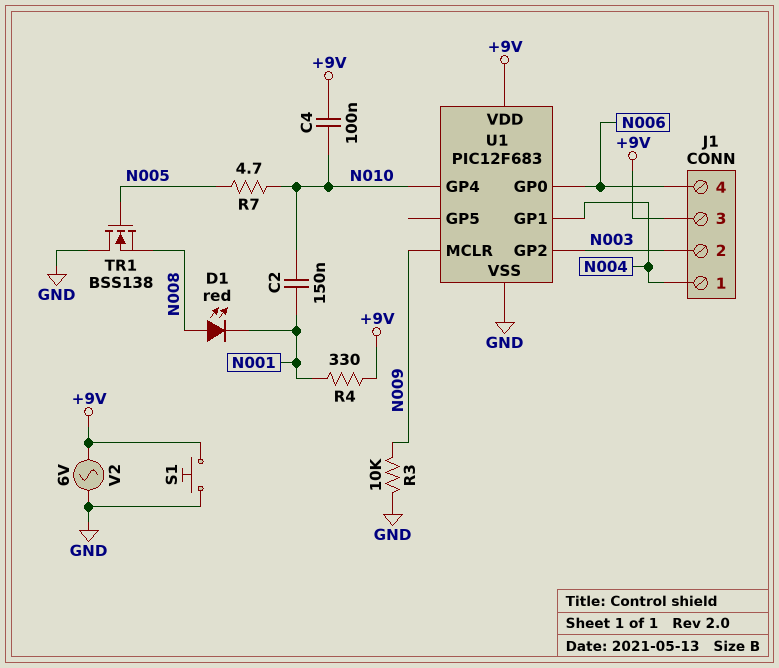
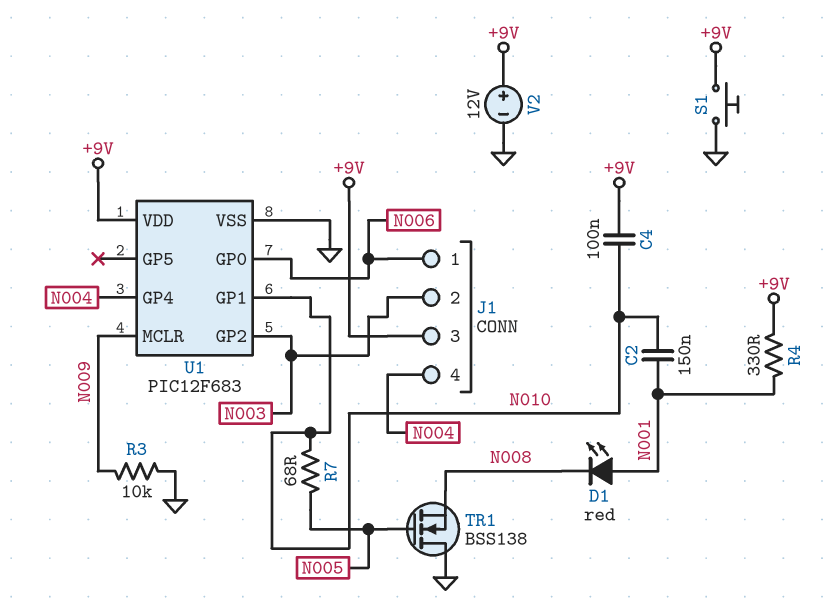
D1: LED red (A N008, K N001) -> LED red (A N001, K N008)
J1 pin 1: N004 -> N006
J1 pin 4: N006 -> N004
R7: 4.7 (N005, N010) -> 68 (N005, N010)
U1 pin GP1: N004 -> N010
U1 pin GP4: N010 -> N004
V2: AC 6V (+9V, GND) -> 12V (plus +9V, minus GND)

